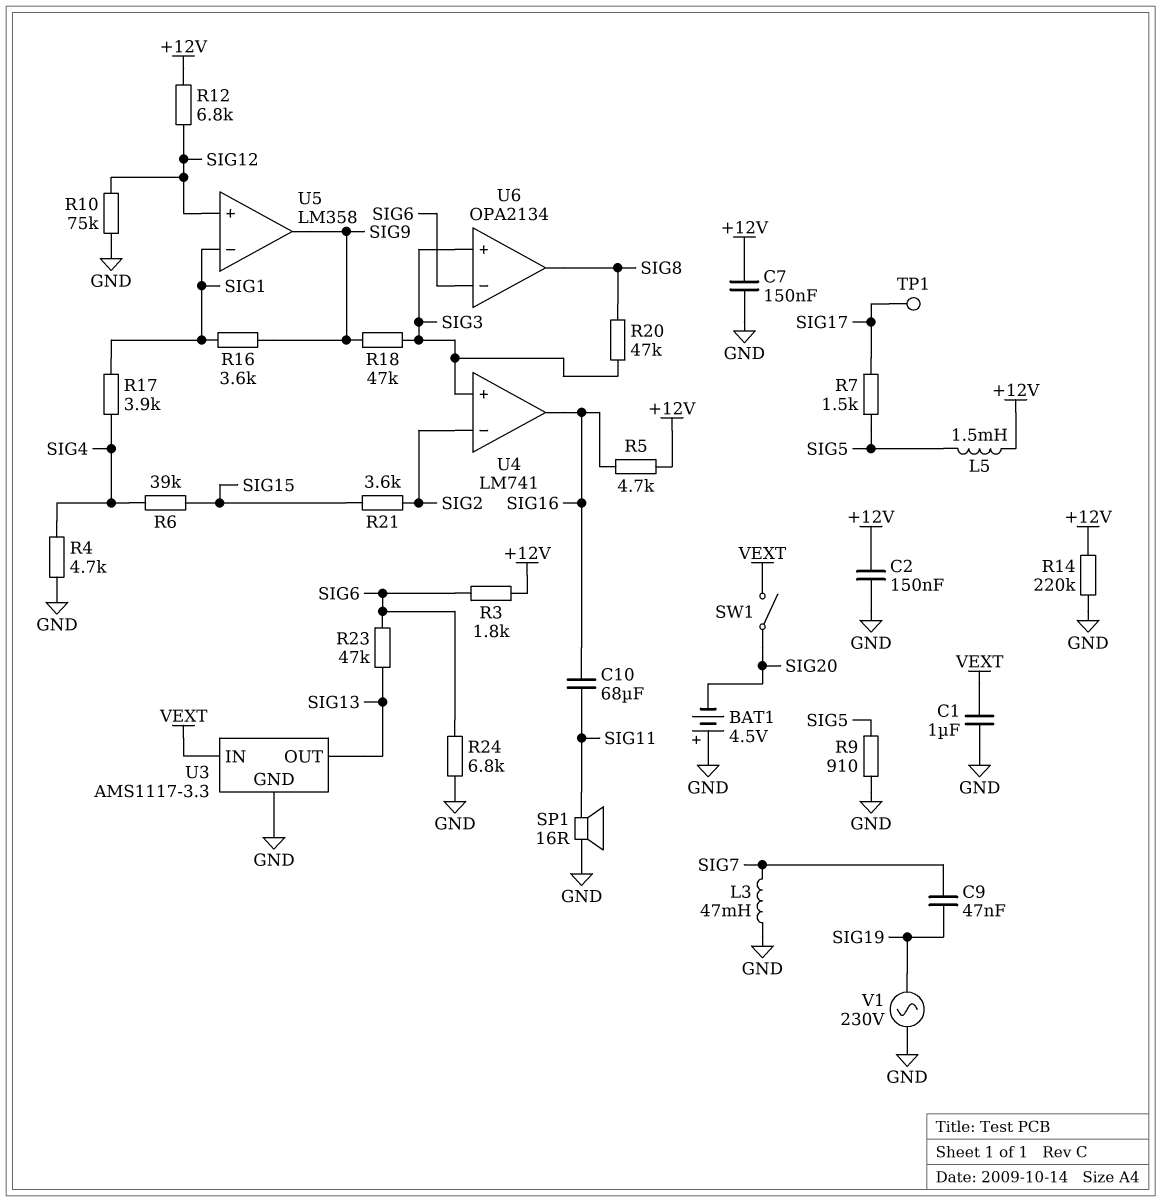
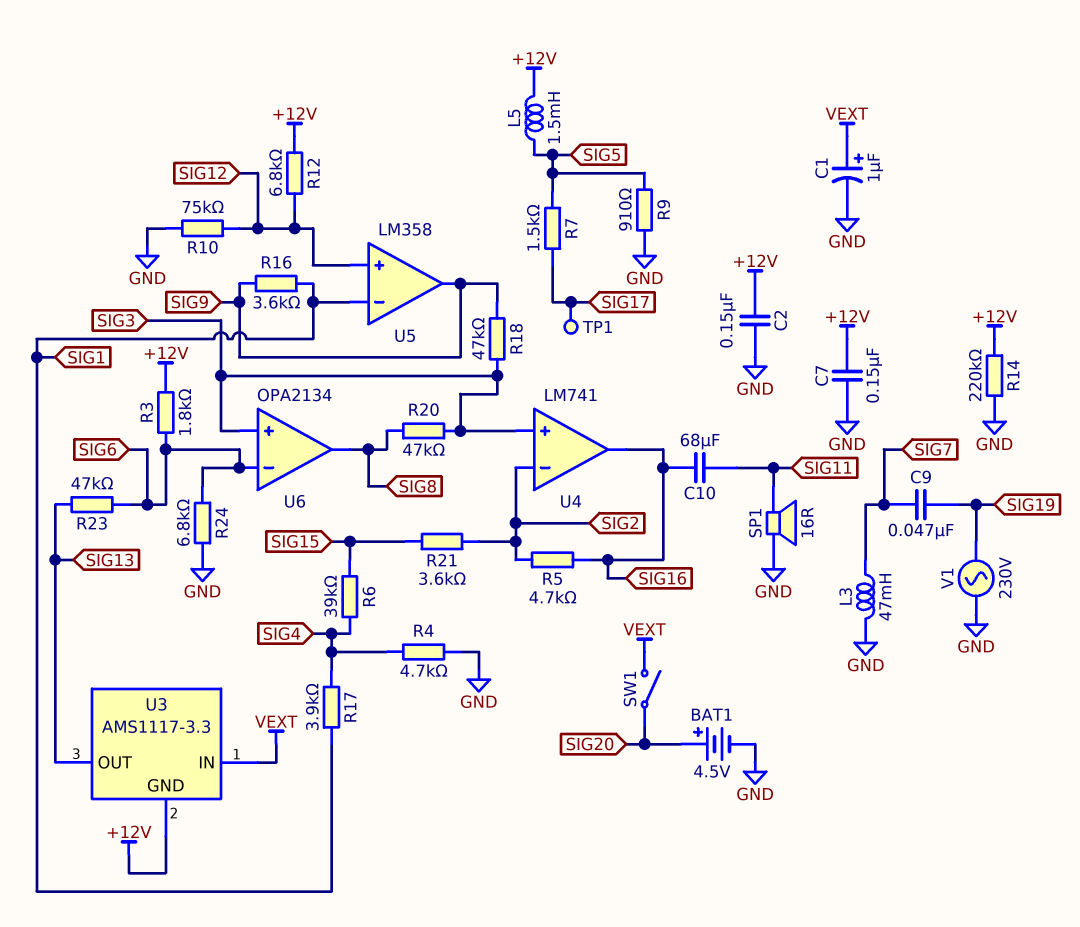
BAT1: 4.5V (plus GND, minus SIG20) -> 4.5V (plus SIG20, minus GND)
C1: 1uF (GND, VEXT) -> 1uF (plus VEXT, minus GND)
R5: 4.7k (+12V, SIG16) -> 4.7k (SIG2, SIG16)
U3 pin GND: GND -> +12V

